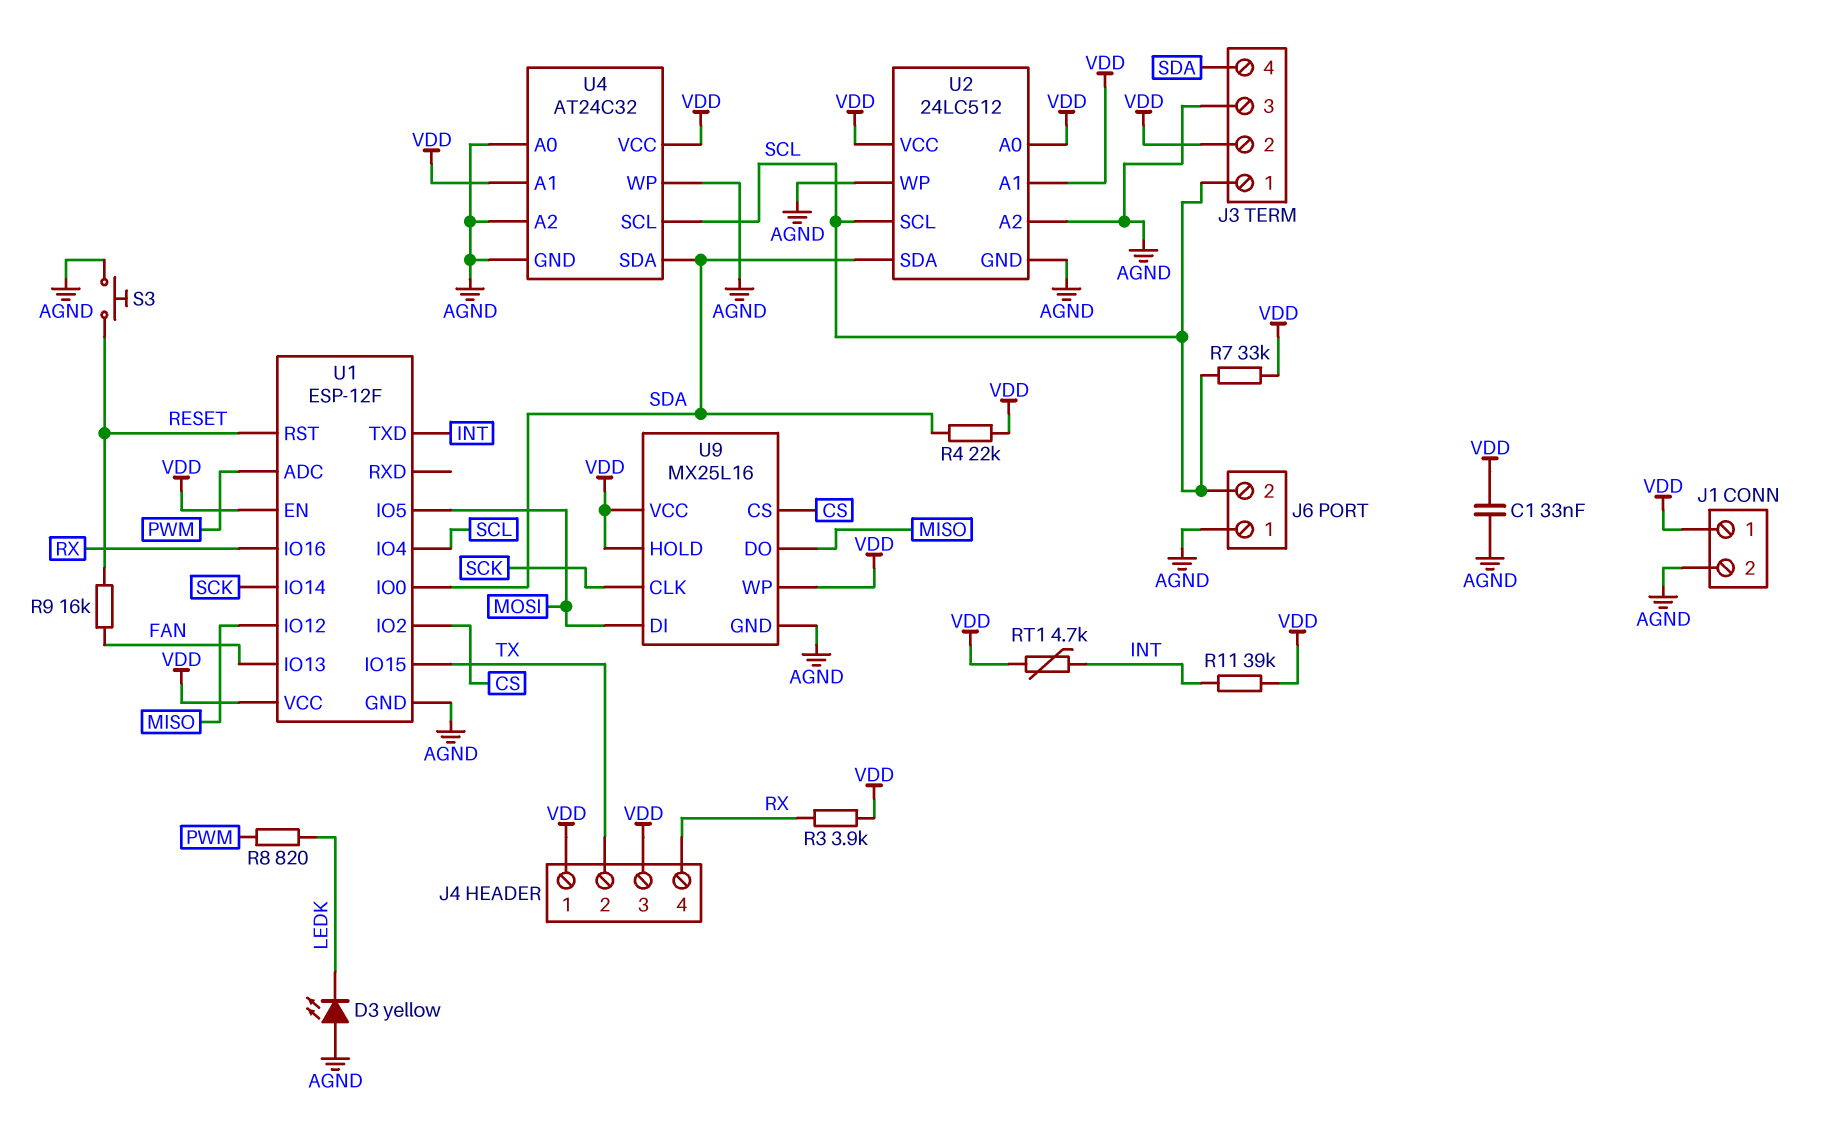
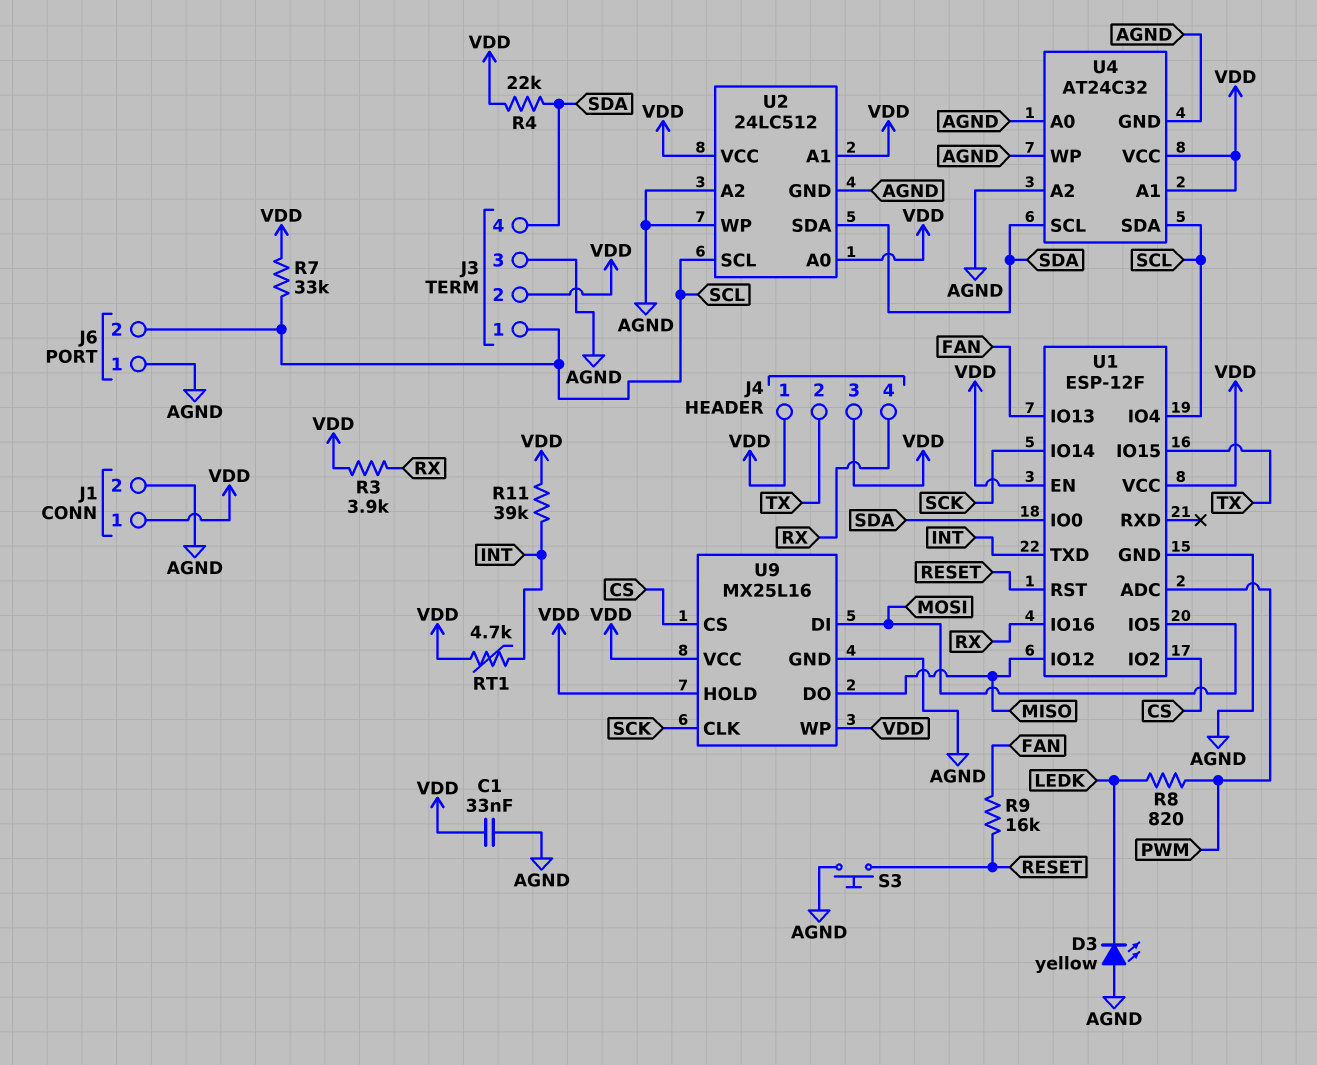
U4 pin SCL: SCL -> SDA
U4 pin SDA: SDA -> SCL

